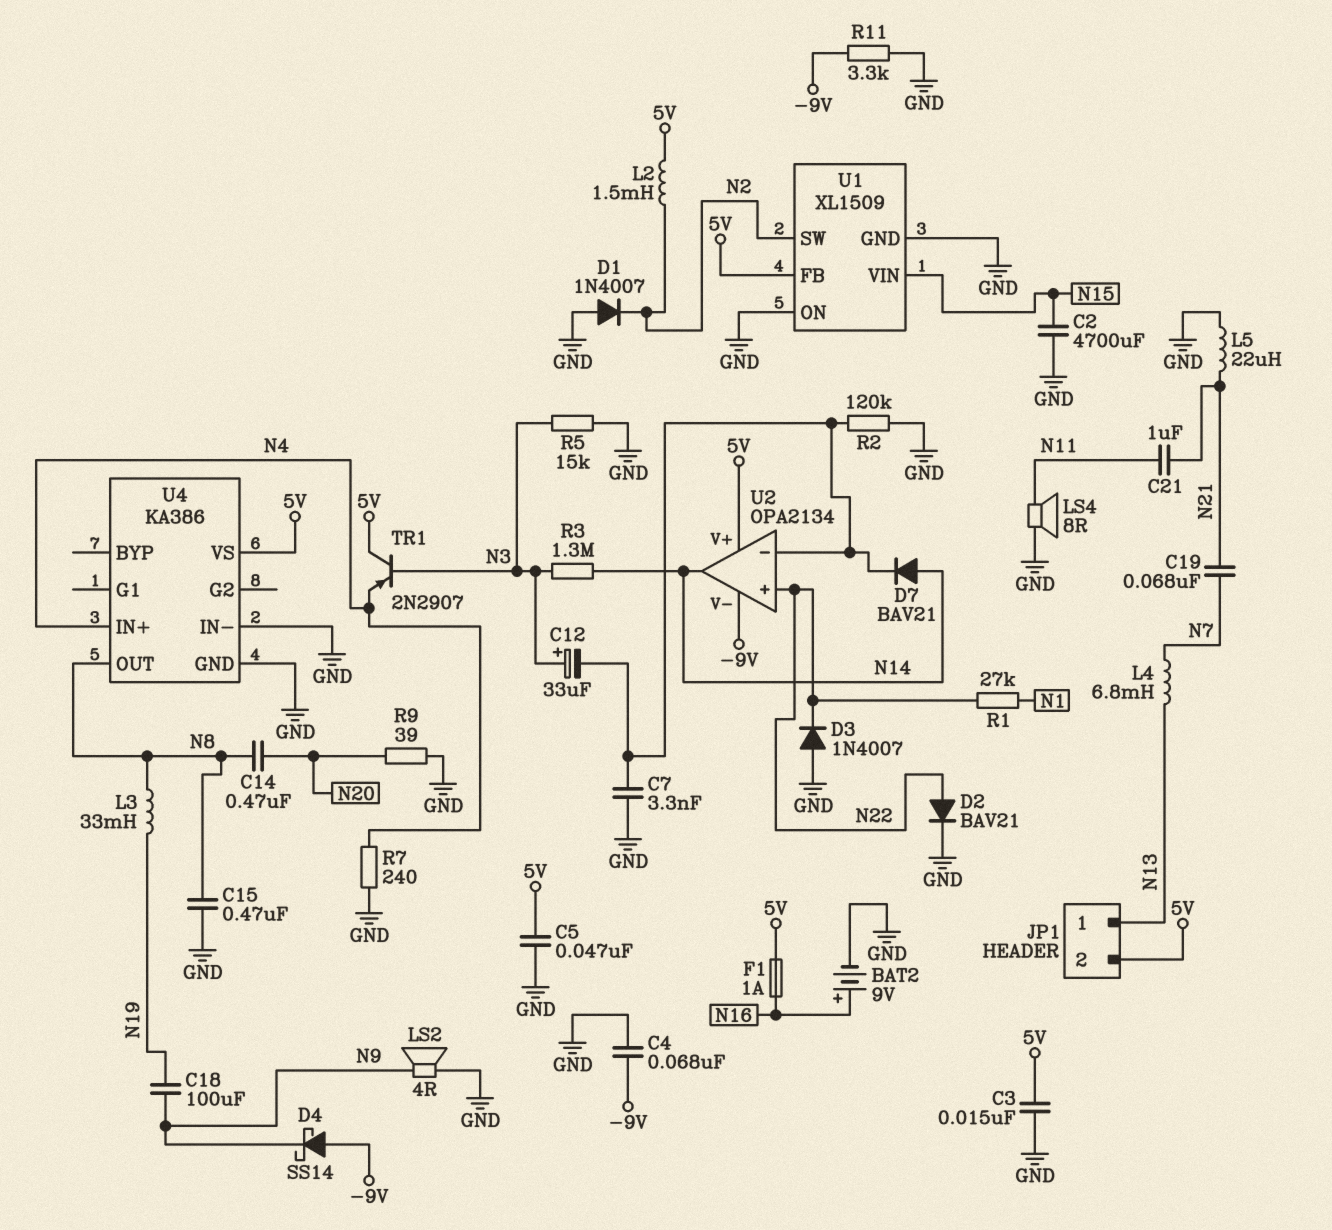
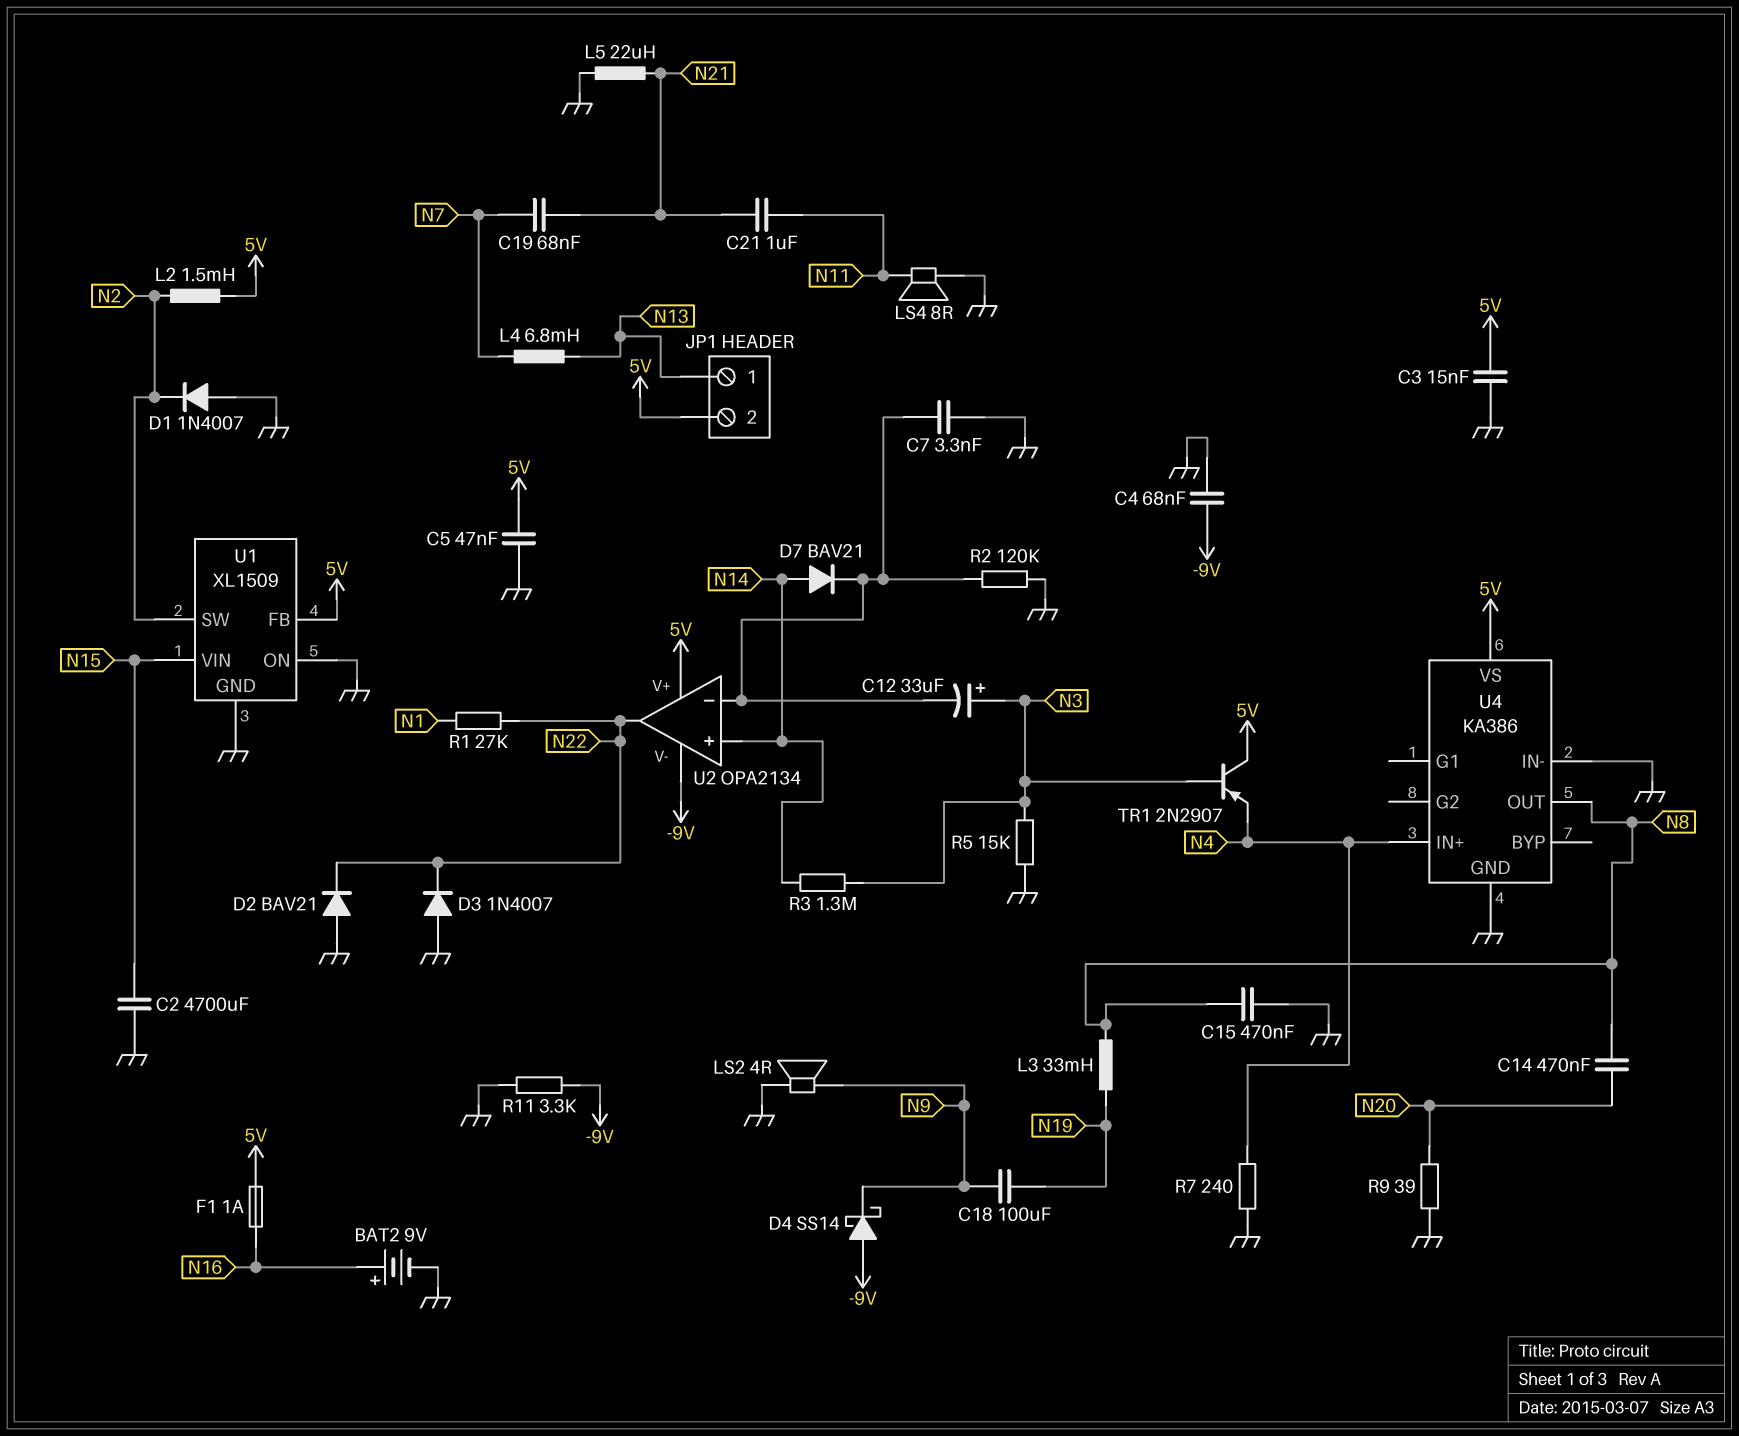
D2: diode BAV21 (A N22, K GND) -> diode BAV21 (A GND, K N22)
U2 pin in+: N22 -> N14
U2 pin out: N14 -> N22

